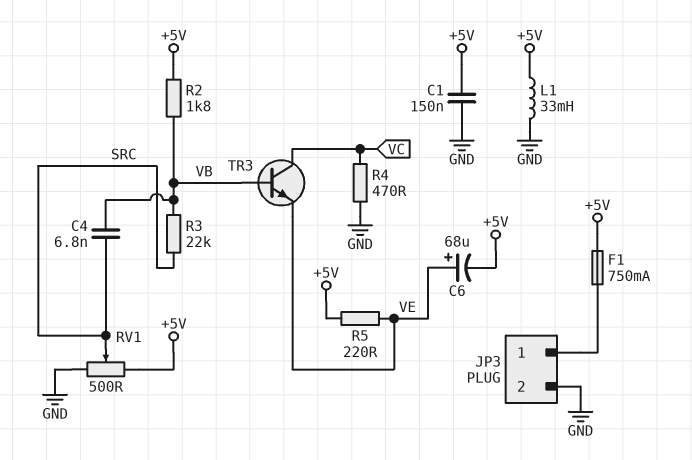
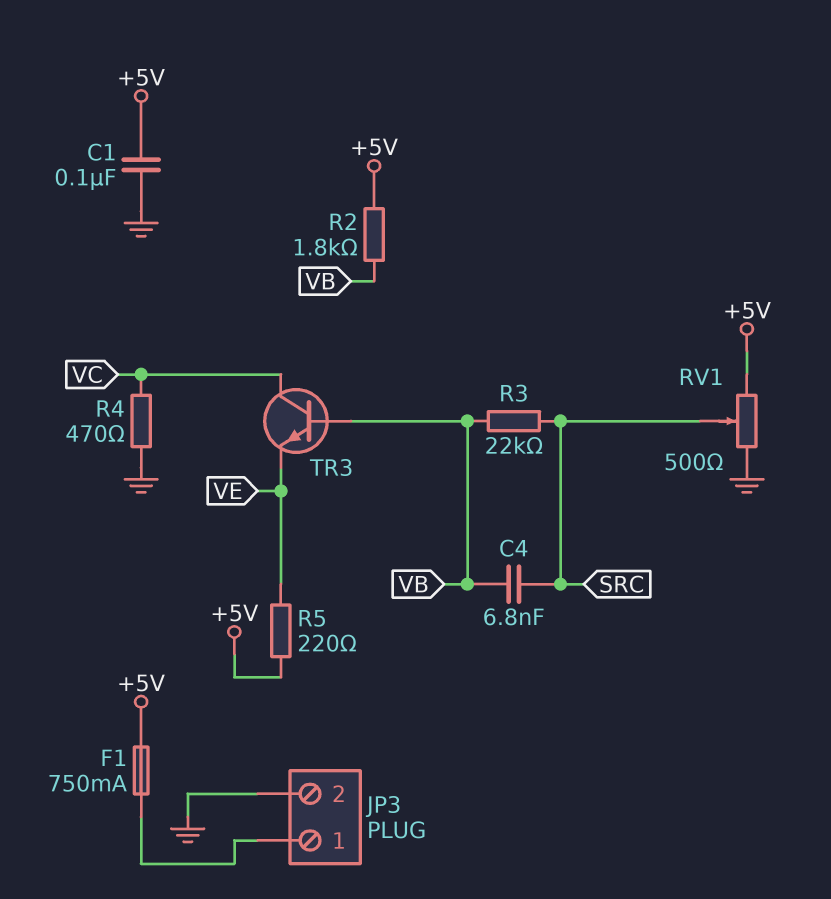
C1: 150nF (+5V, GND) -> 100nF (+5V, GND)
C6: 68uF (plus VE, minus +5V) -> none
L1: 33mH (+5V, GND) -> none

